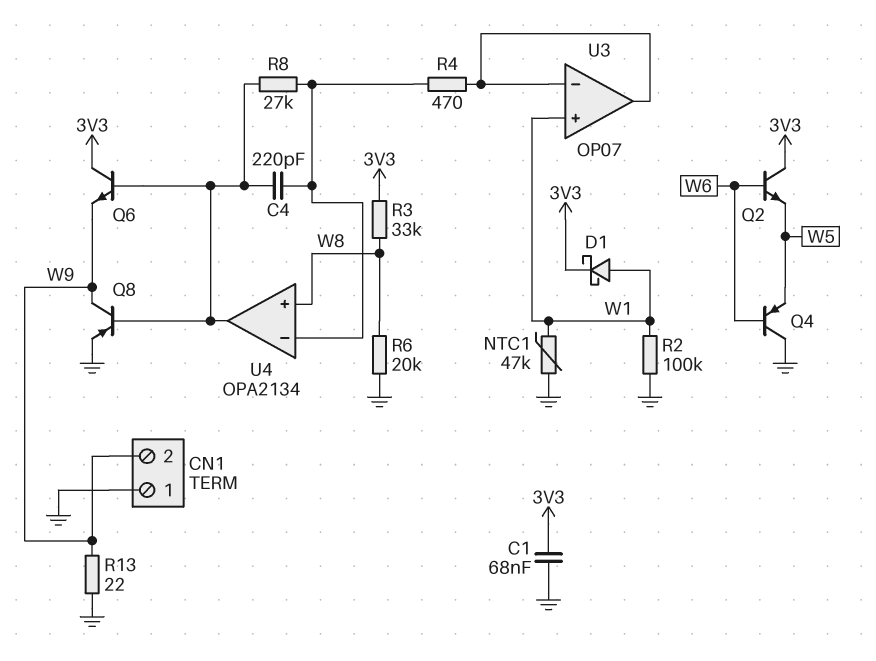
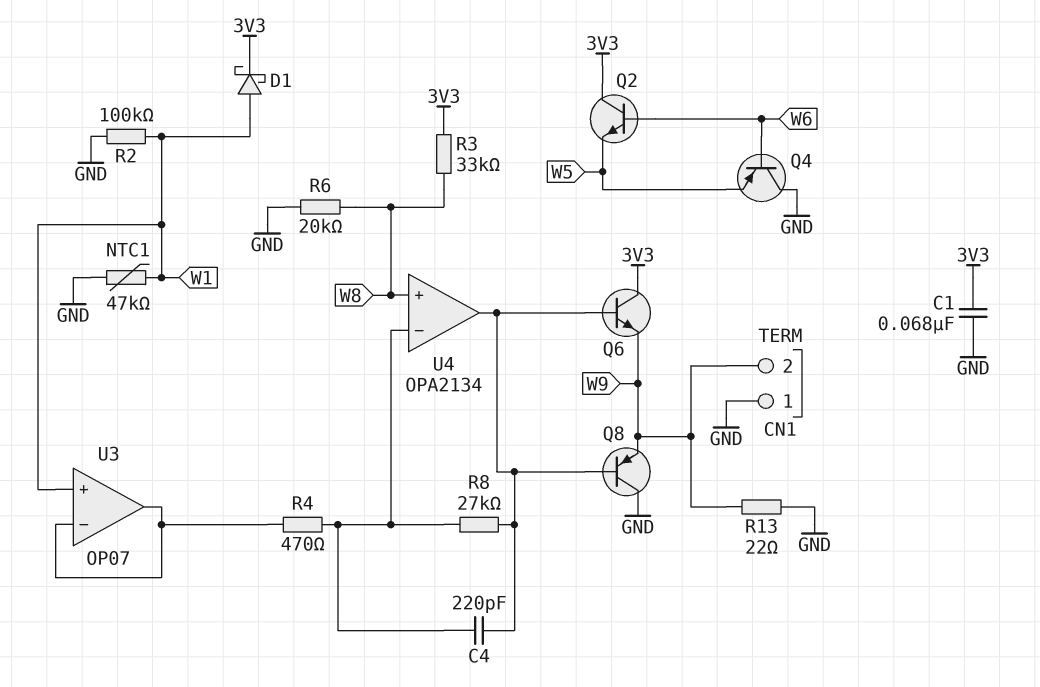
Q8: PNP (B U4/out, C W9, E GND) -> PNP (B U4/out, C GND, E W9)

